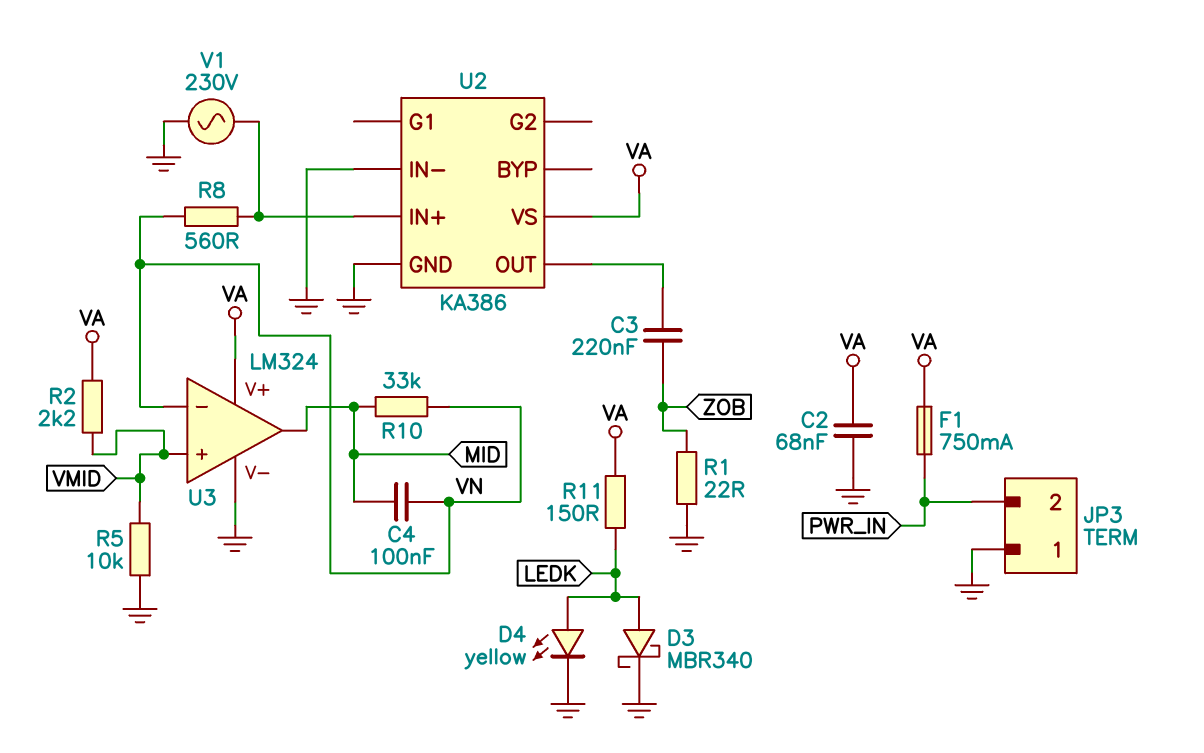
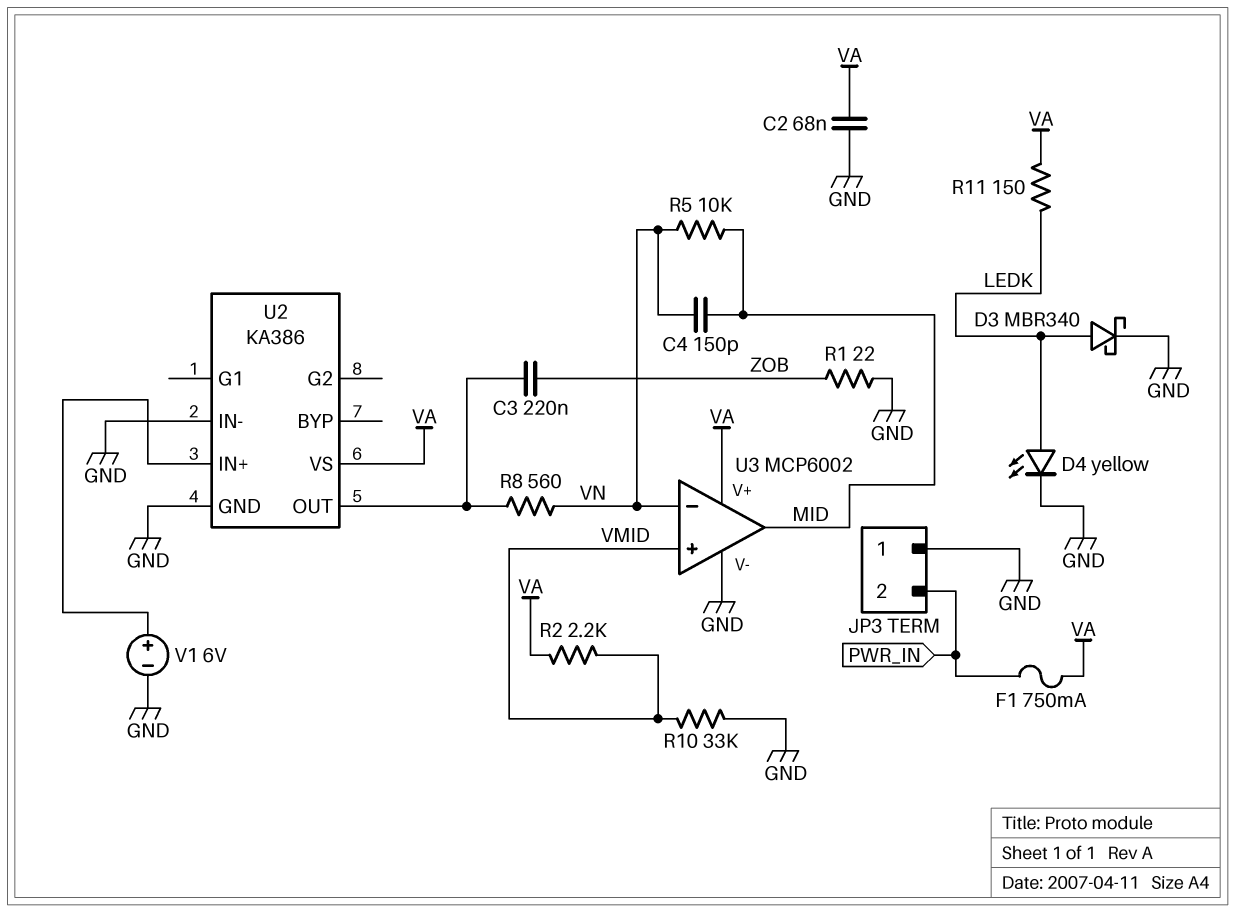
C4: 100nF (MID, VN) -> 150pF (MID, VN)
R5: 10k (GND, VMID) -> 10k (MID, VN)
R8: 560 (U2/IN+, VN) -> 560 (U2/OUT, VN)
R10: 33k (MID, VN) -> 33k (GND, VMID)
U3: LM324 -> MCP6002
V1: AC 230V (GND, U2/IN+) -> 6V (plus U2/IN+, minus GND)

